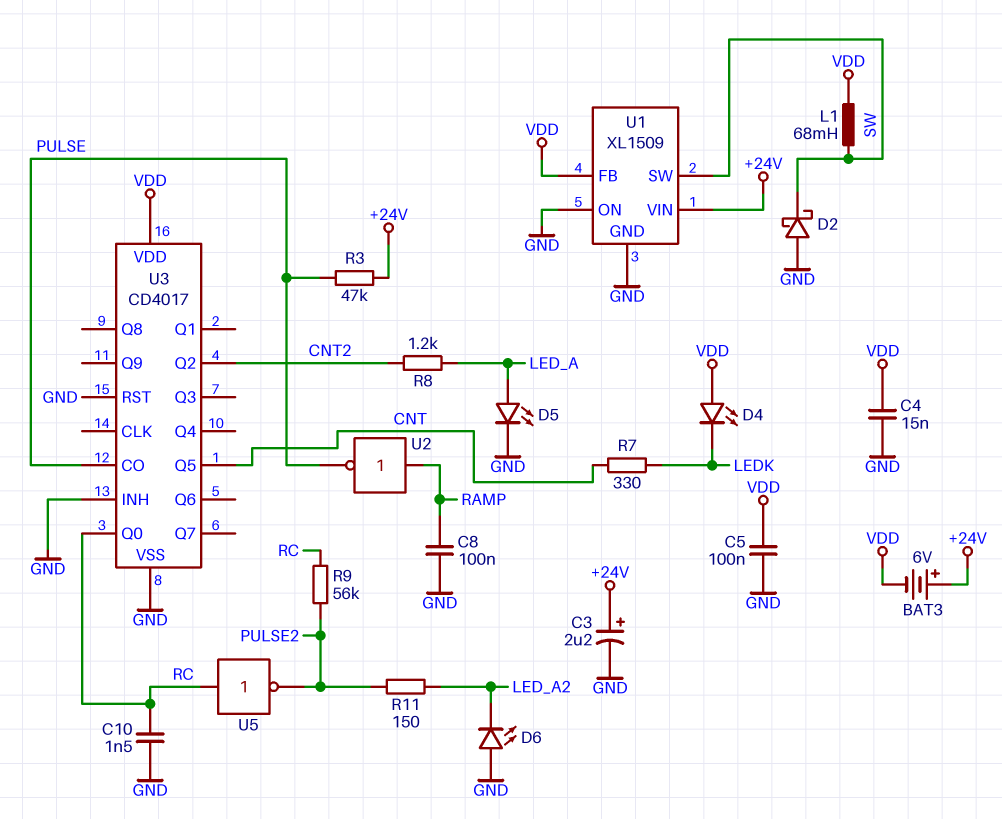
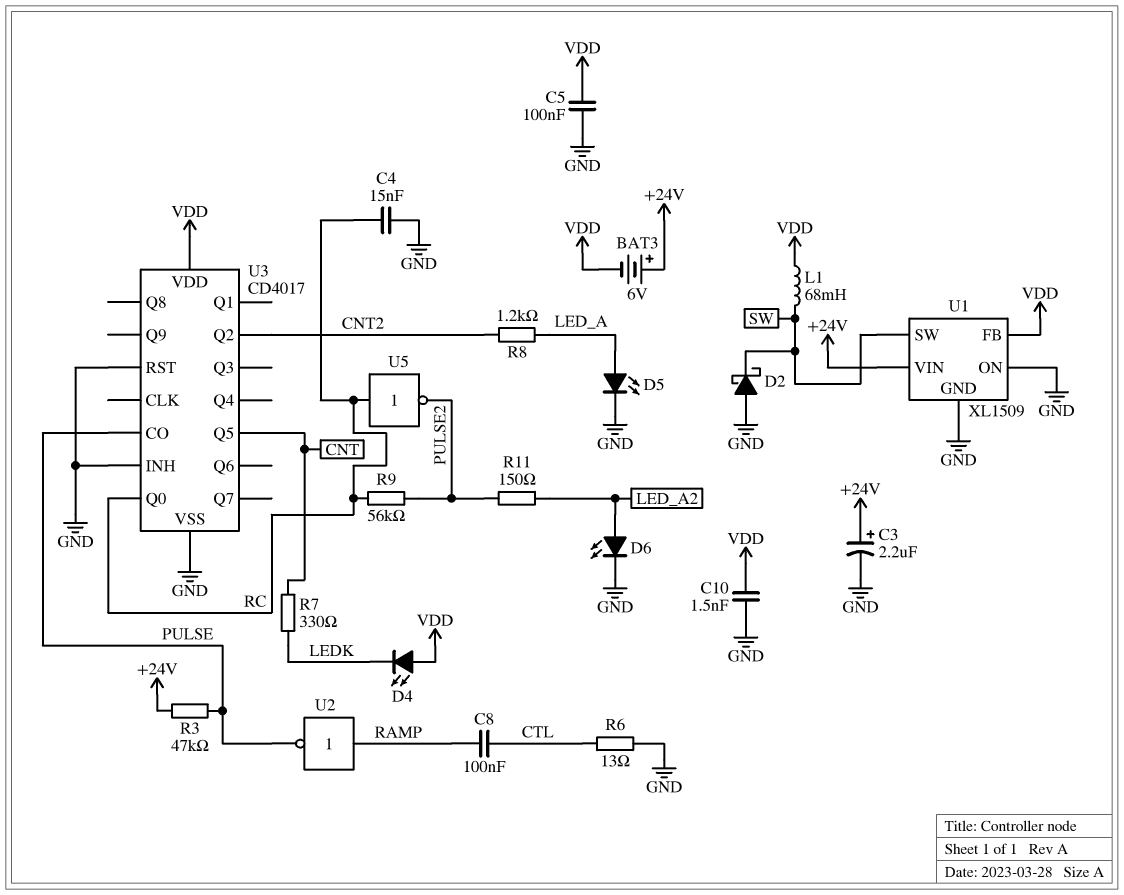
C4: 15nF (GND, VDD) -> 15nF (GND, RC)
C8: 100nF (GND, RAMP) -> 100nF (CTL, RAMP)
C10: 1.5nF (GND, RC) -> 1.5nF (GND, VDD)
D6: LED (A GND, K LED_A2) -> LED (A LED_A2, K GND)
R6: none -> 13 (CTL, GND)

